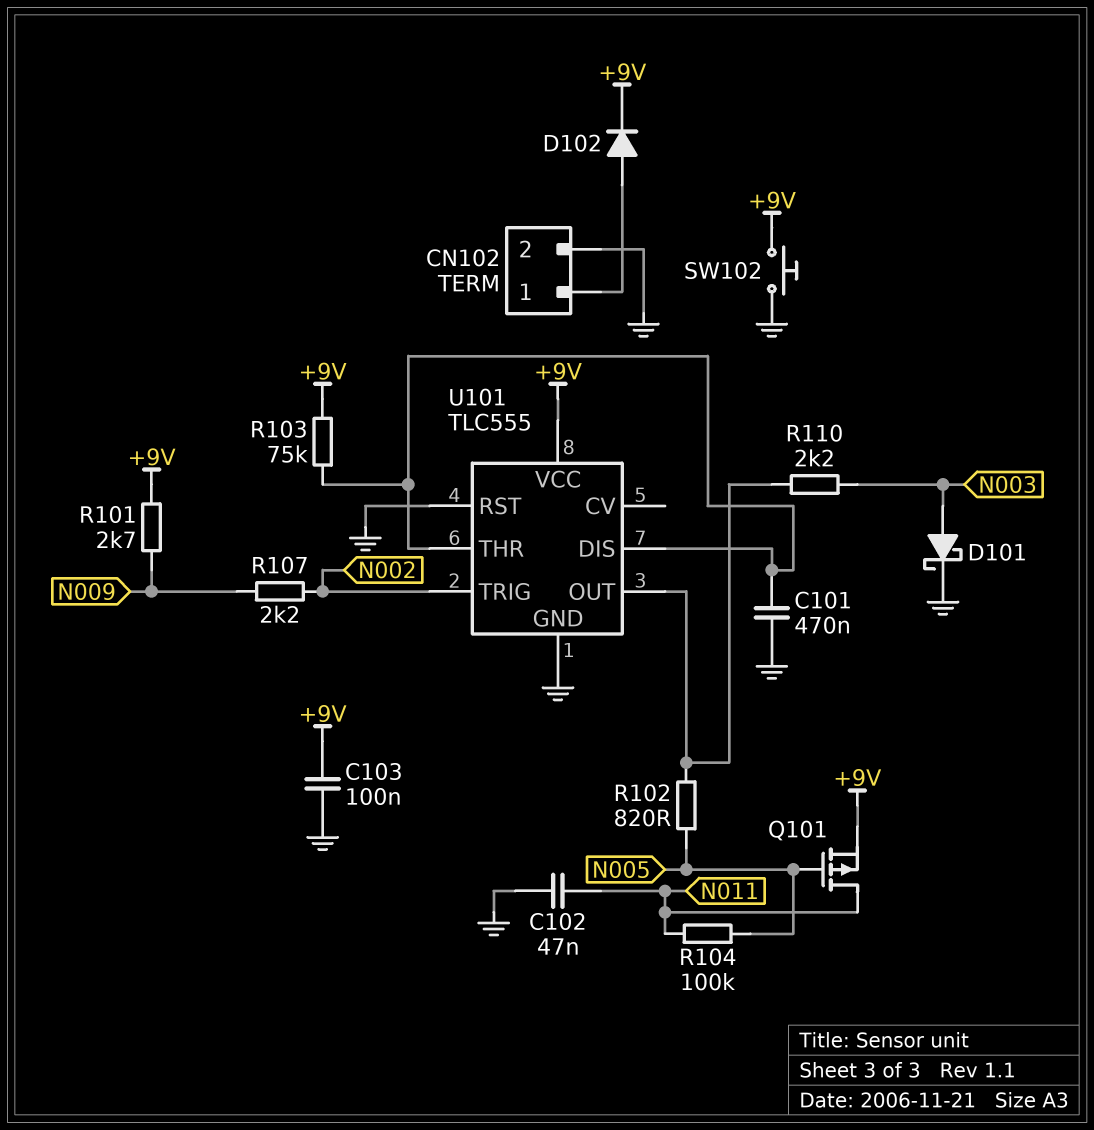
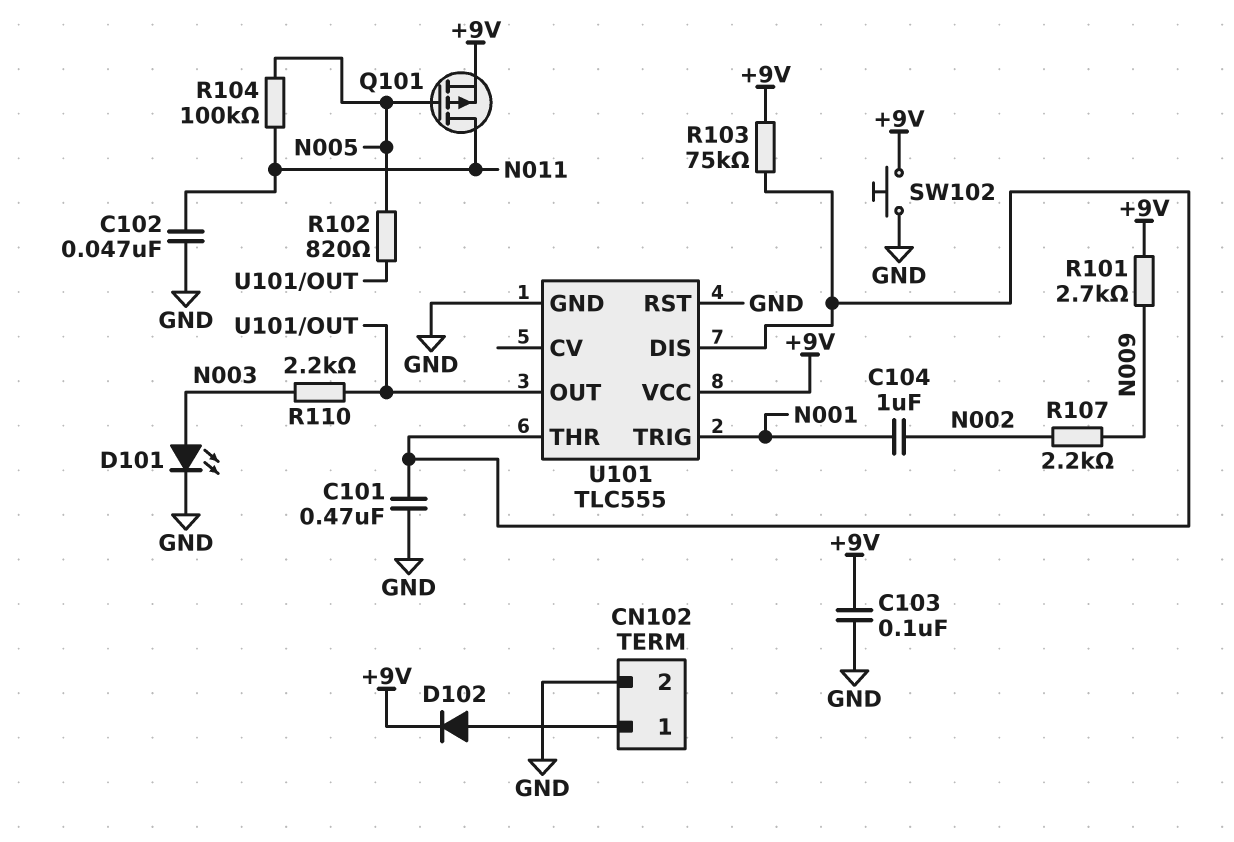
C104: none -> 1uF (N001, N002)
D101: schottky (A N003, K GND) -> LED (A N003, K GND)
U101 pin TRIG: N002 -> N001

